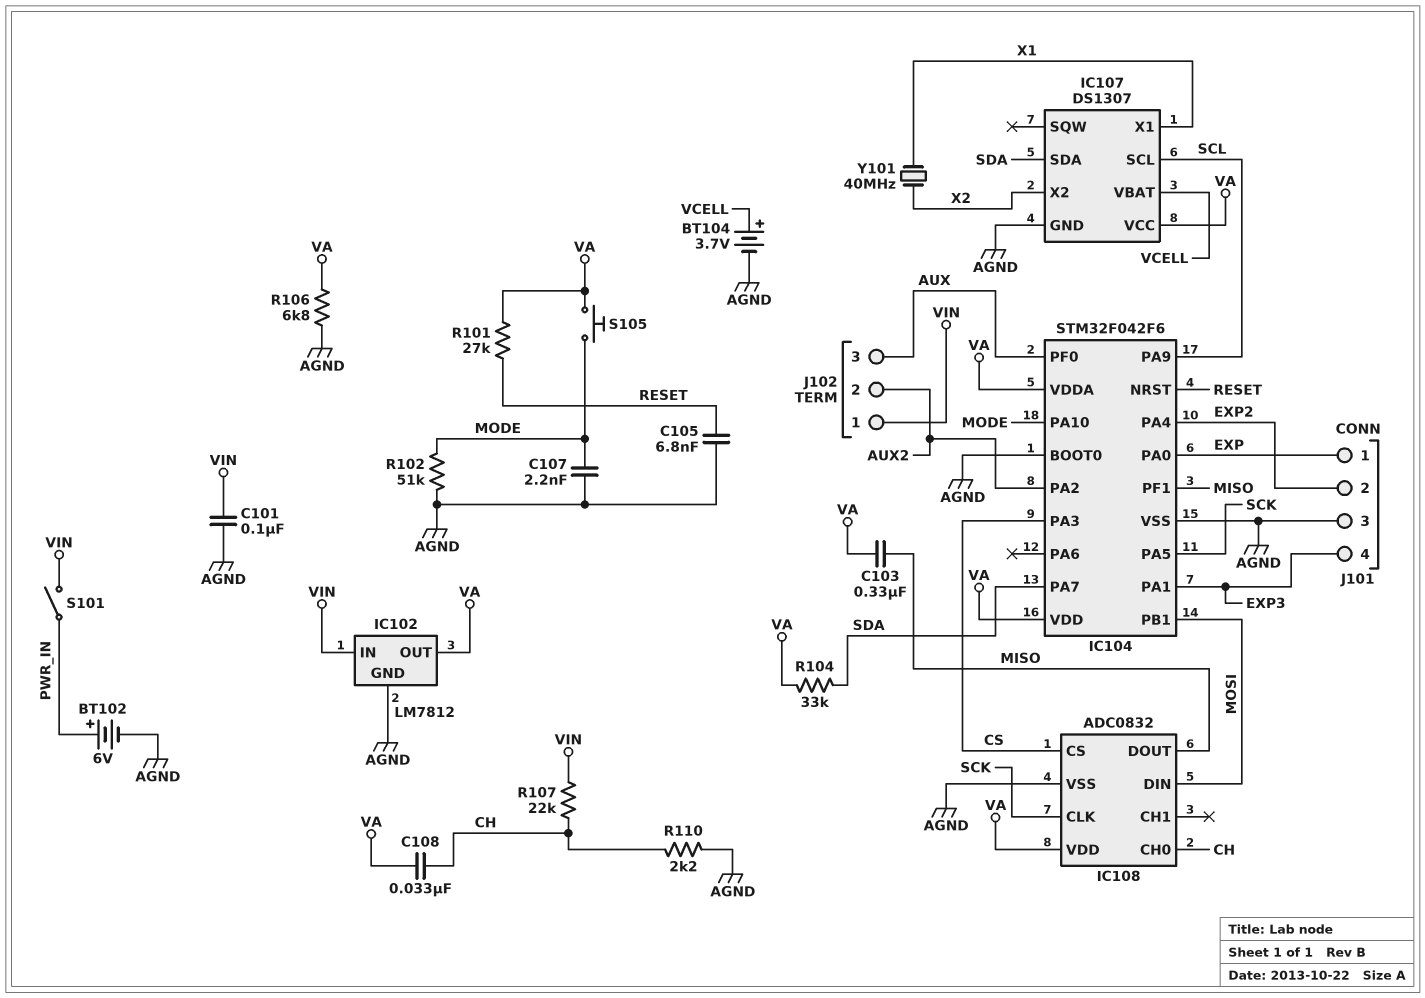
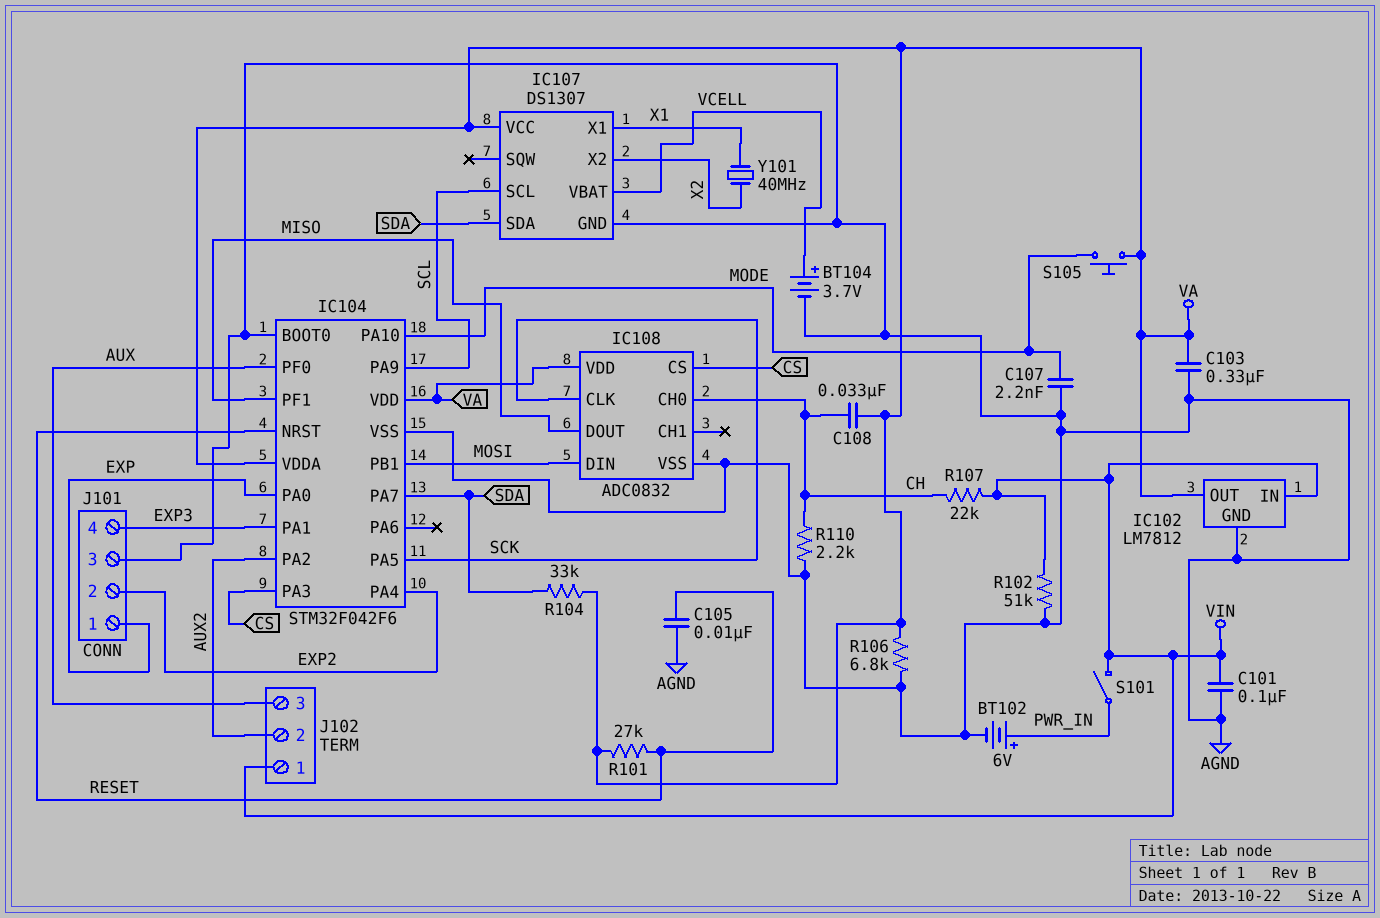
C103: 330nF (MISO, VA) -> 330nF (AGND, VA)
C105: 6.8nF (AGND, RESET) -> 10nF (AGND, RESET)
R102: 51k (AGND, MODE) -> 51k (AGND, VIN)

